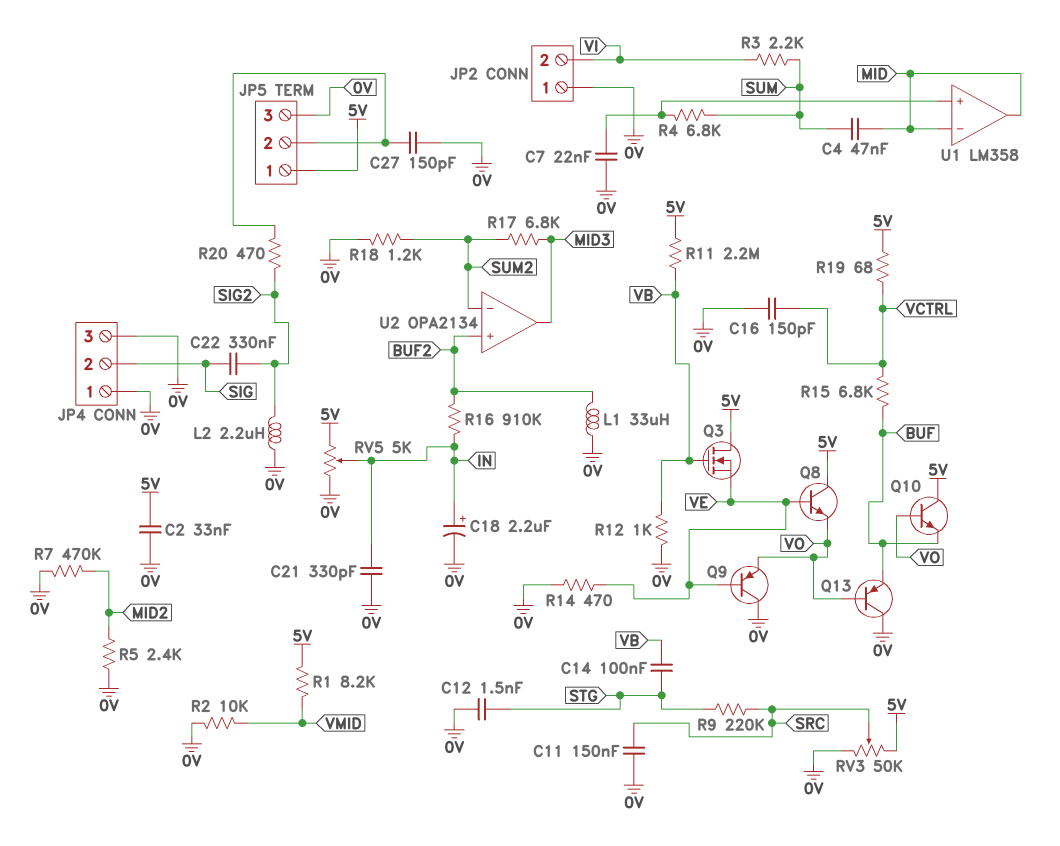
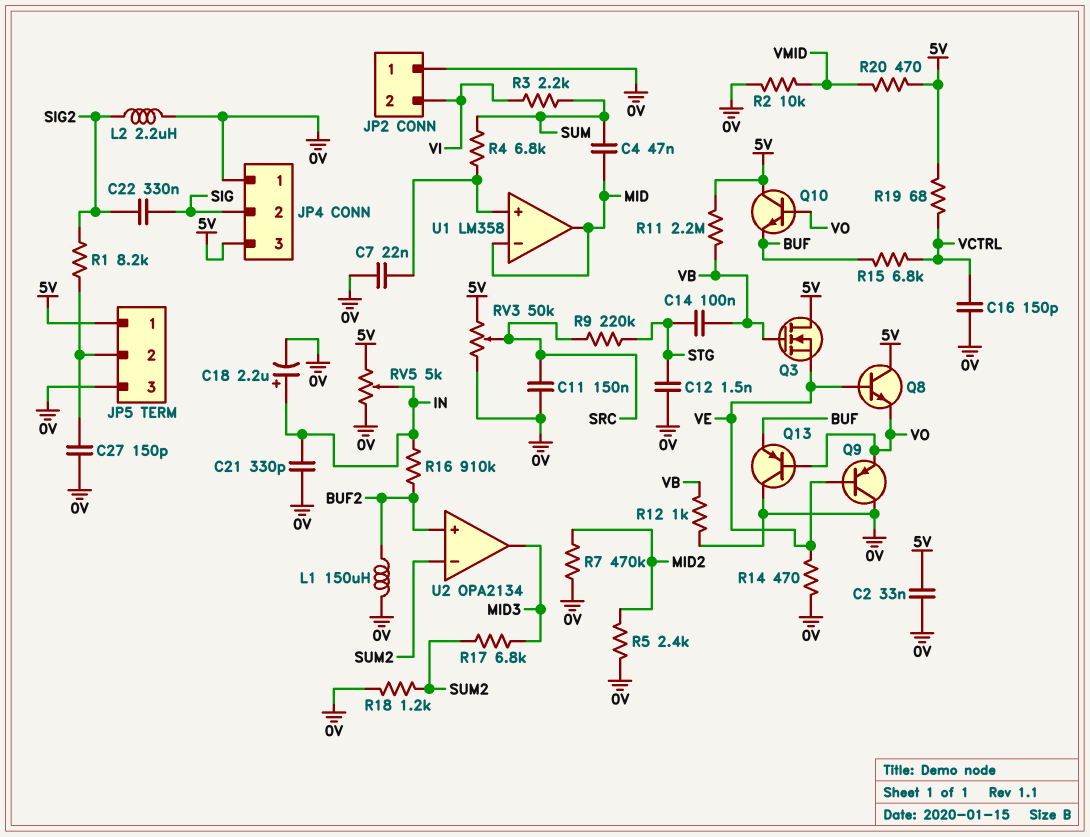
JP4 pin 3: 0V -> 5V
L1: 33uH (0V, BUF2) -> 150uH (0V, BUF2)
R1: 8.2k (5V, VMID) -> 8.2k (JP5/2, SIG2)
R20: 470 (JP5/2, SIG2) -> 470 (5V, VMID)

